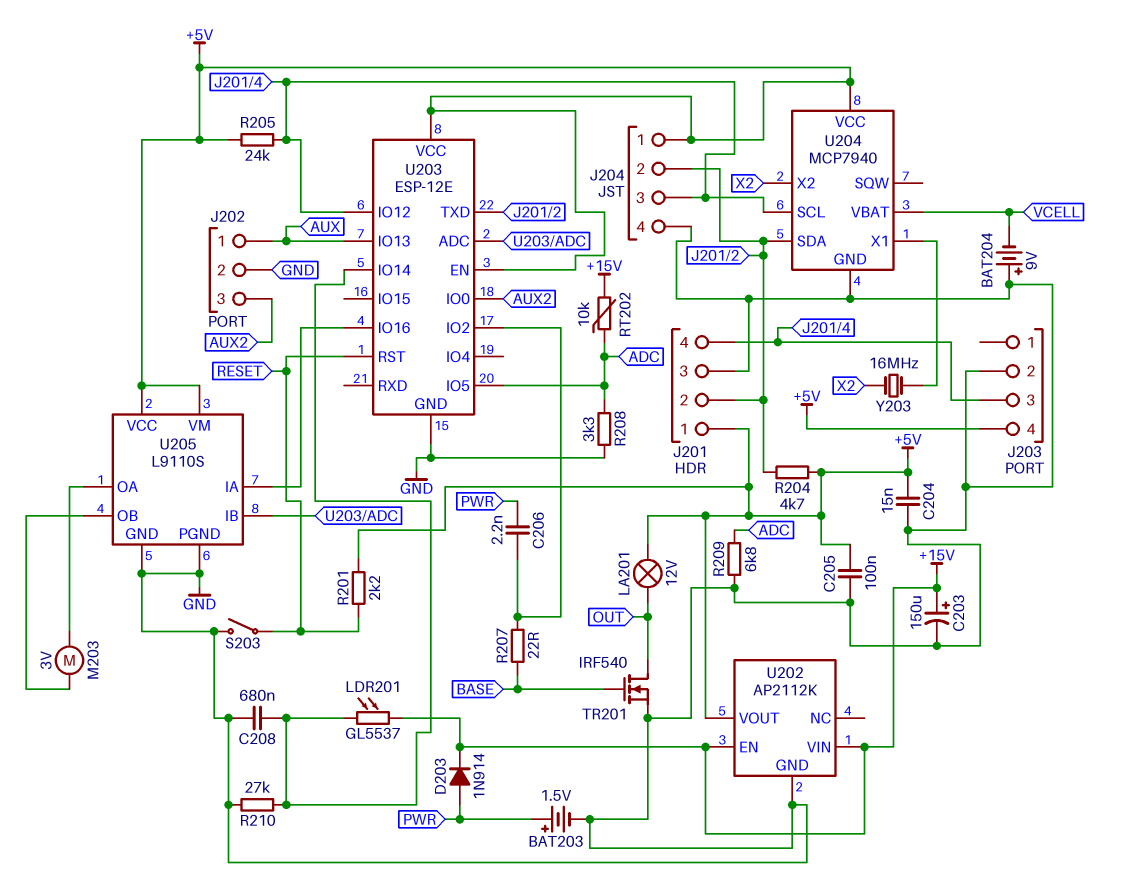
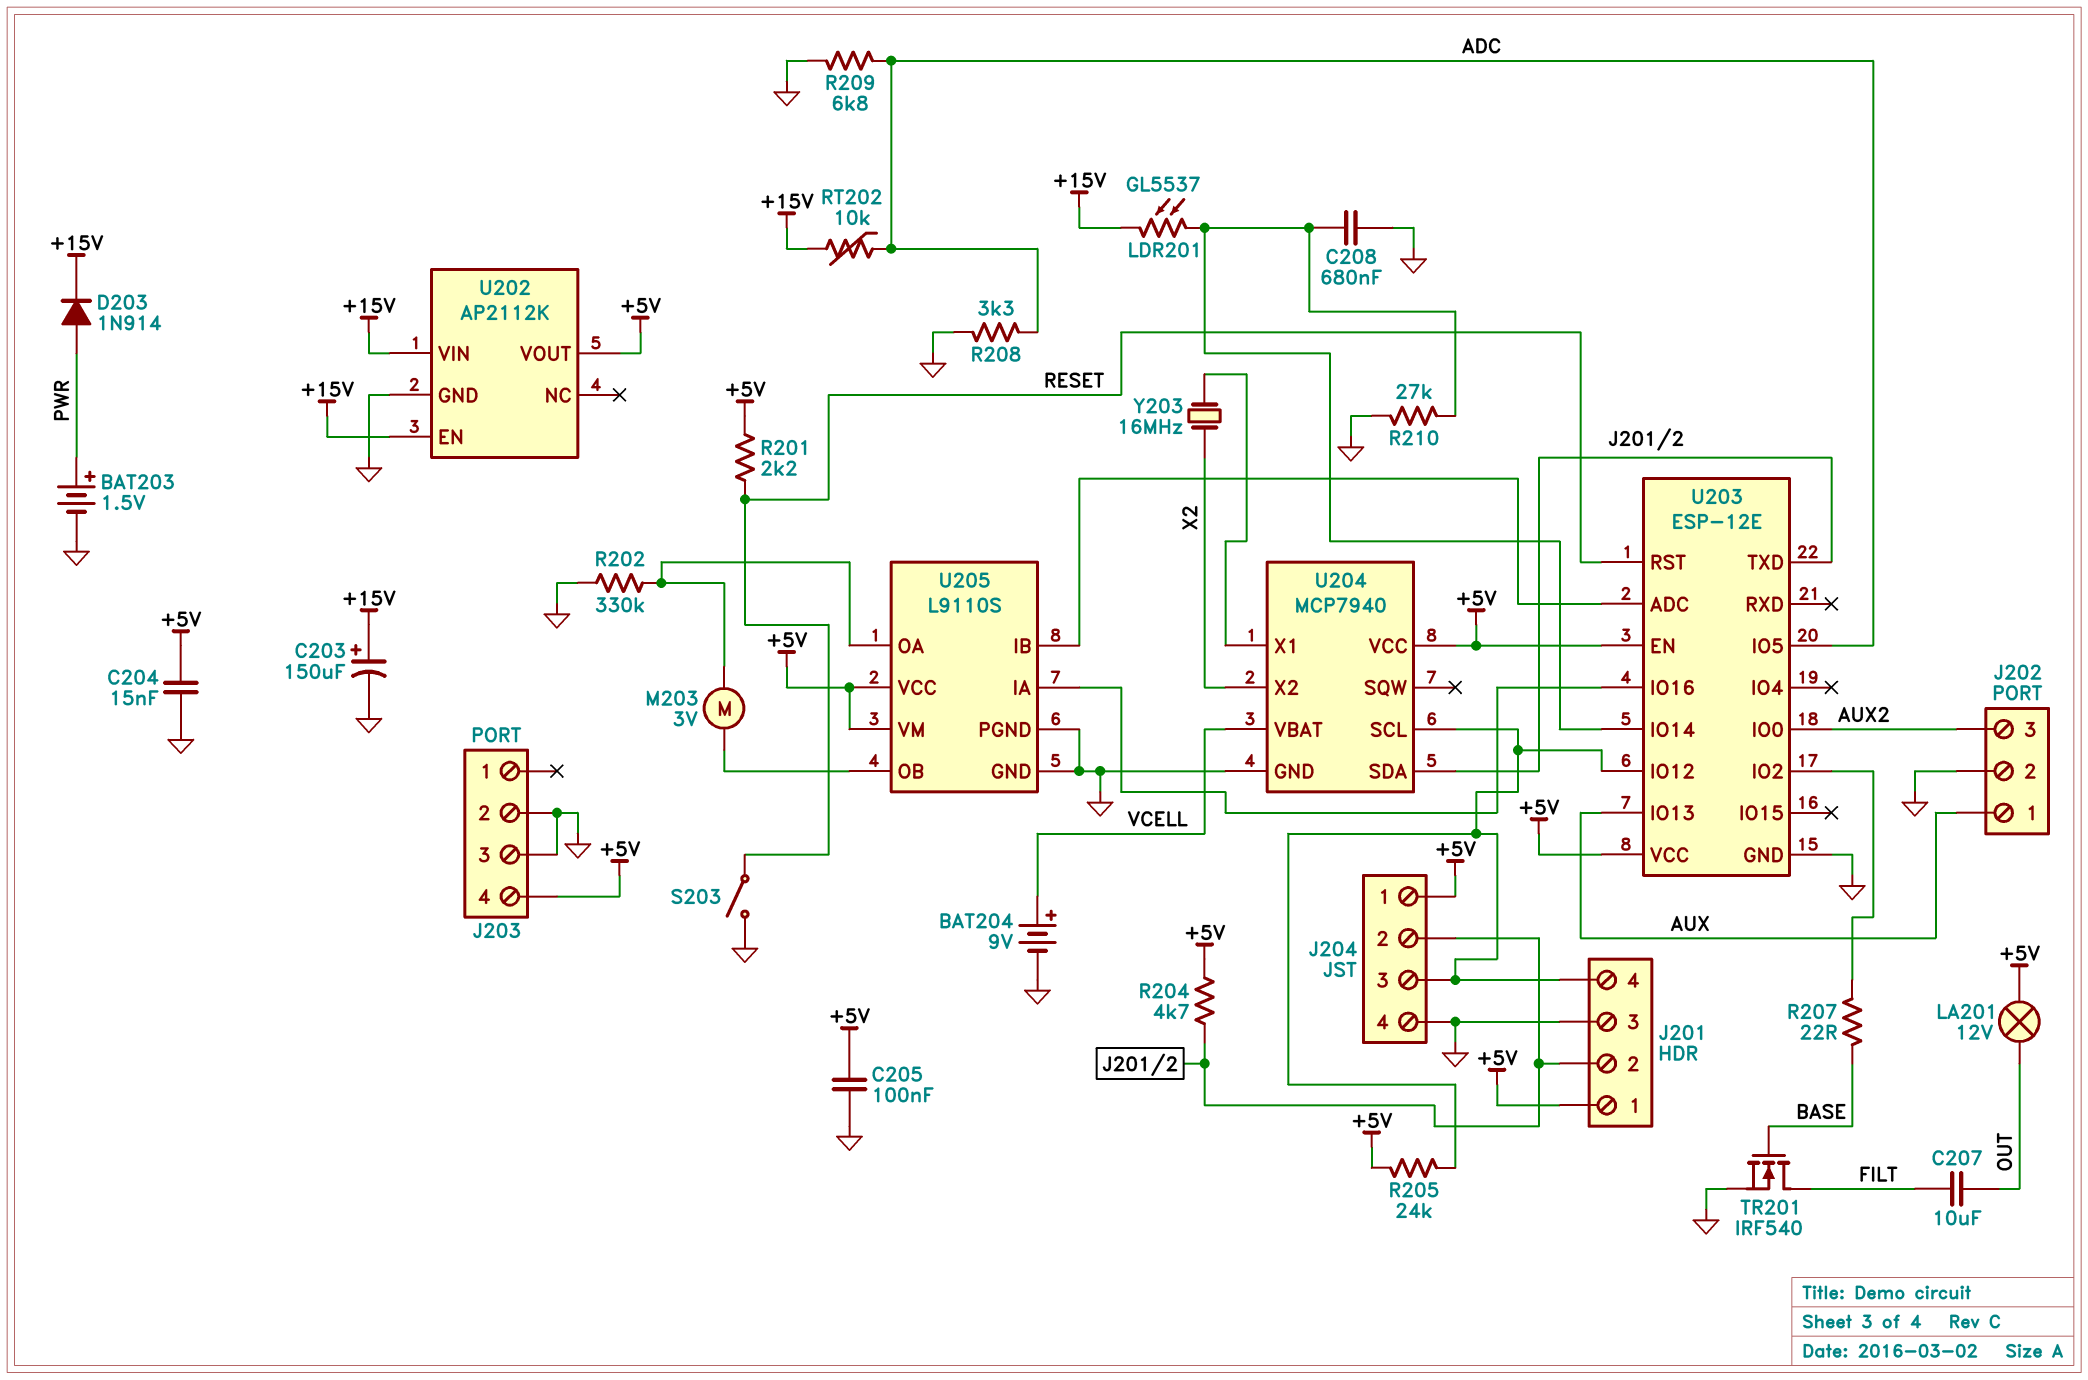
BAT204: 9V (plus GND, minus VCELL) -> 9V (plus VCELL, minus GND)
C206: 2.2nF (PWR, U203/IO2) -> none
C207: none -> 10uF (FILT, OUT)
J203 pin 3: J201/4 -> GND
R202: none -> 330k (GND, U205/OA)
TR201: NMOS IRF540 (G BASE, D OUT, S GND) -> NMOS IRF540 (G BASE, D FILT, S GND)

